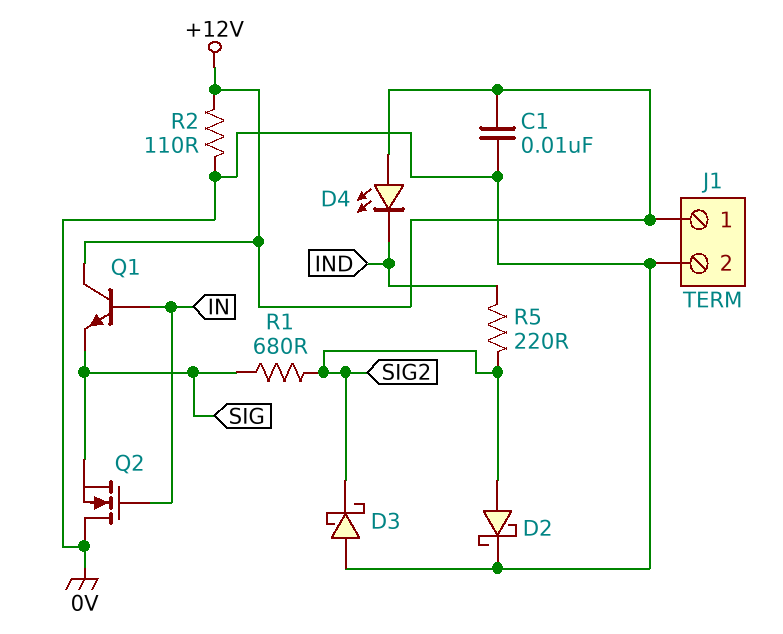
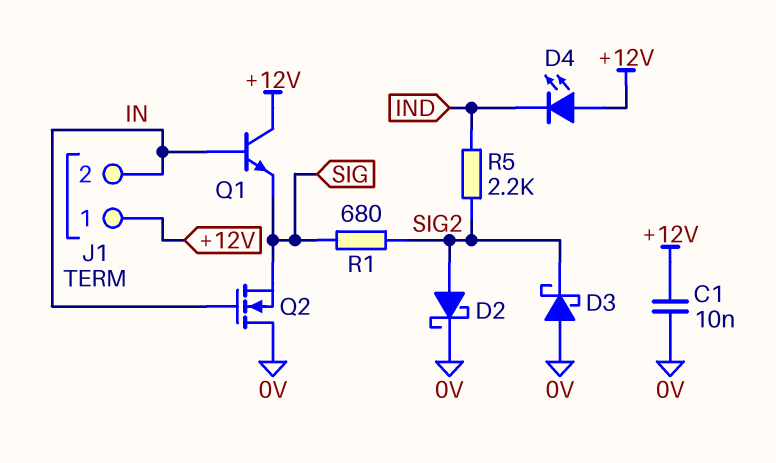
J1 pin 2: 0V -> IN
R2: 110 (+12V, 0V) -> none
R5: 220 (IND, SIG2) -> 2.2k (IND, SIG2)

